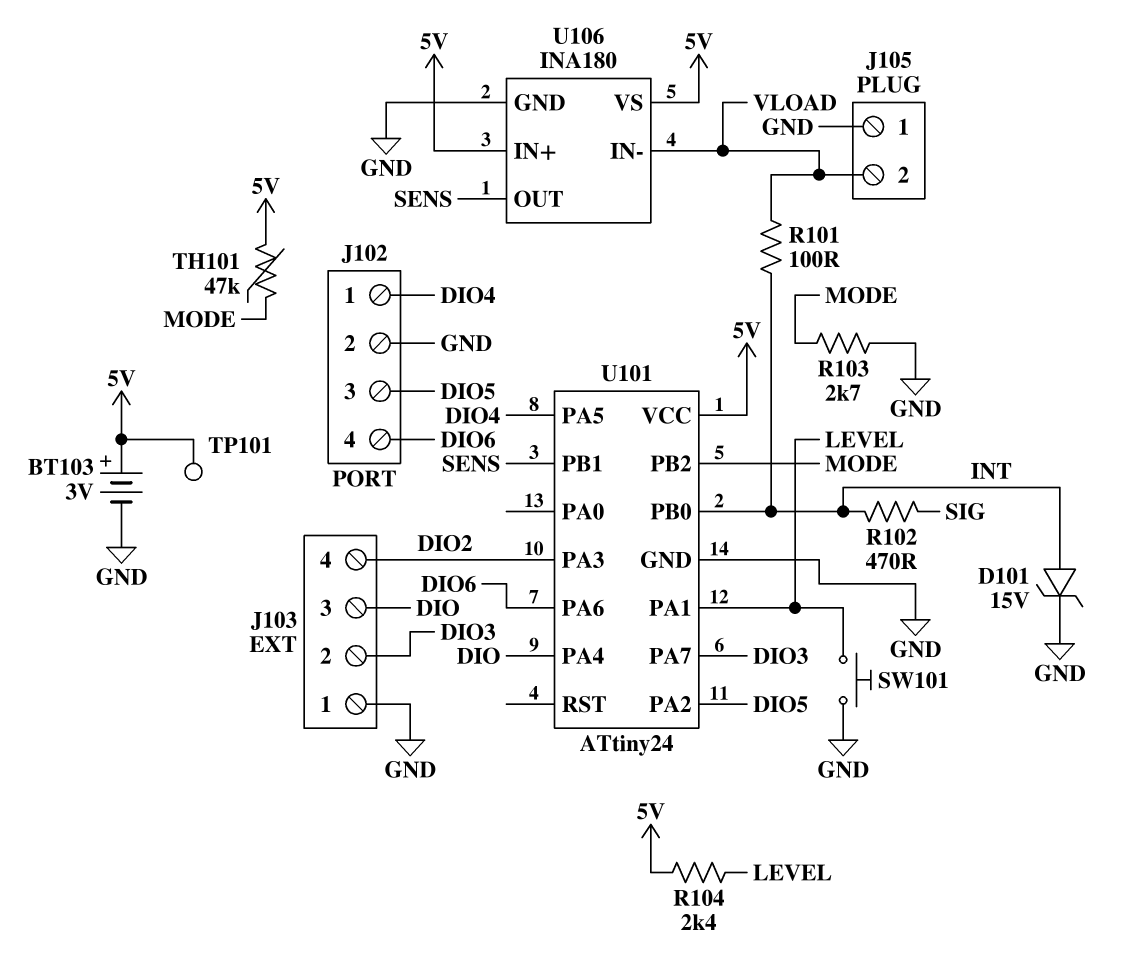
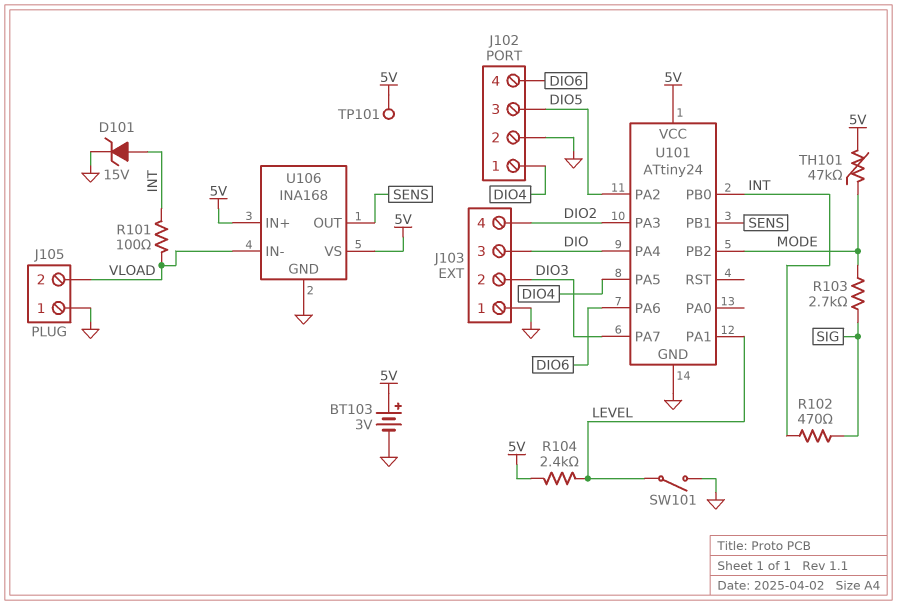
R103: 2.7k (GND, MODE) -> 2.7k (MODE, SIG)
SW101: button (GND, LEVEL) -> switch (GND, LEVEL)
U106: INA180 -> INA168

